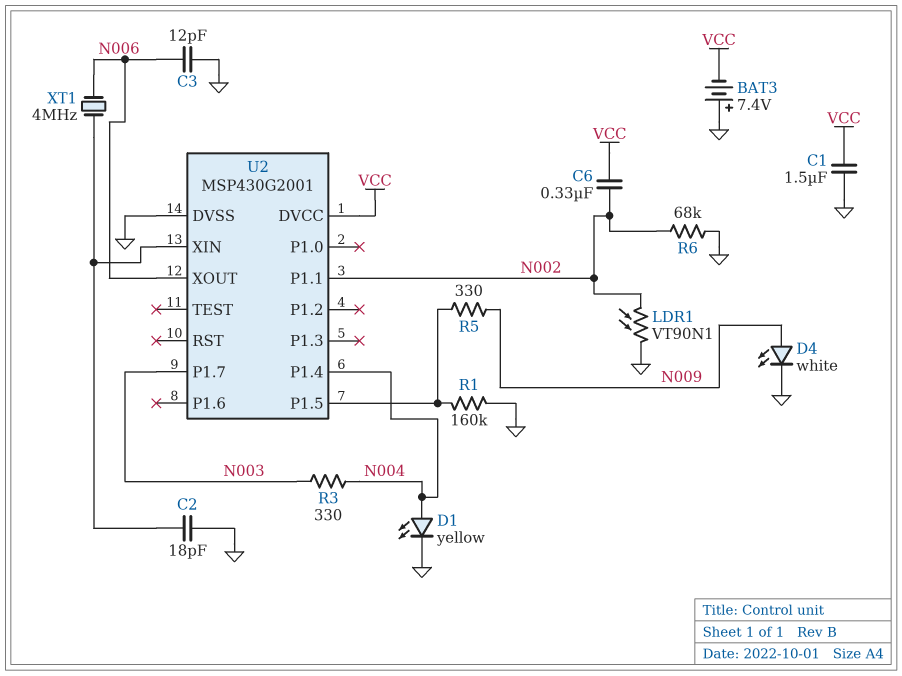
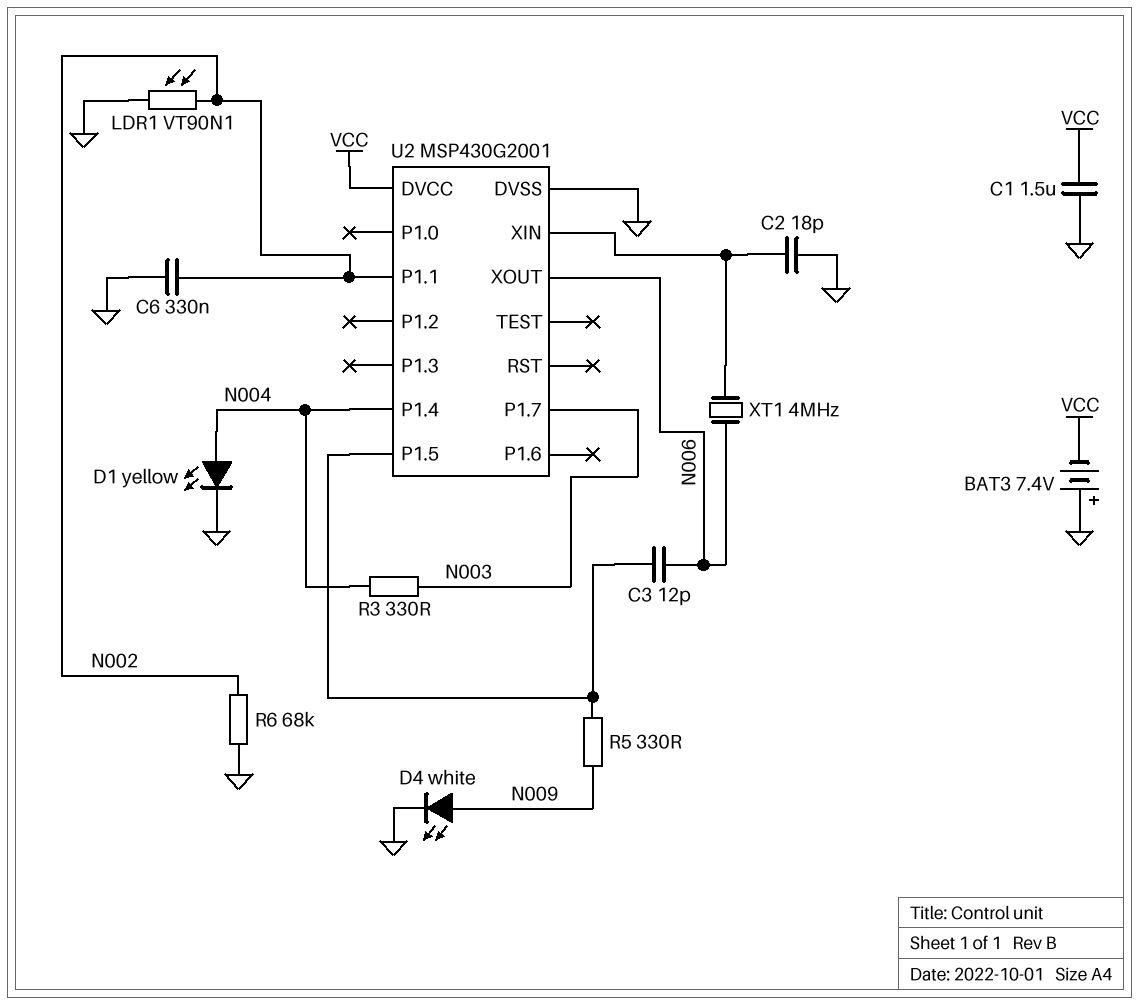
C3: 12pF (GND, N006) -> 12pF (N006, U2/P1.5)
C6: 330nF (N002, VCC) -> 330nF (GND, N002)
R1: 160k (GND, U2/P1.5) -> none

